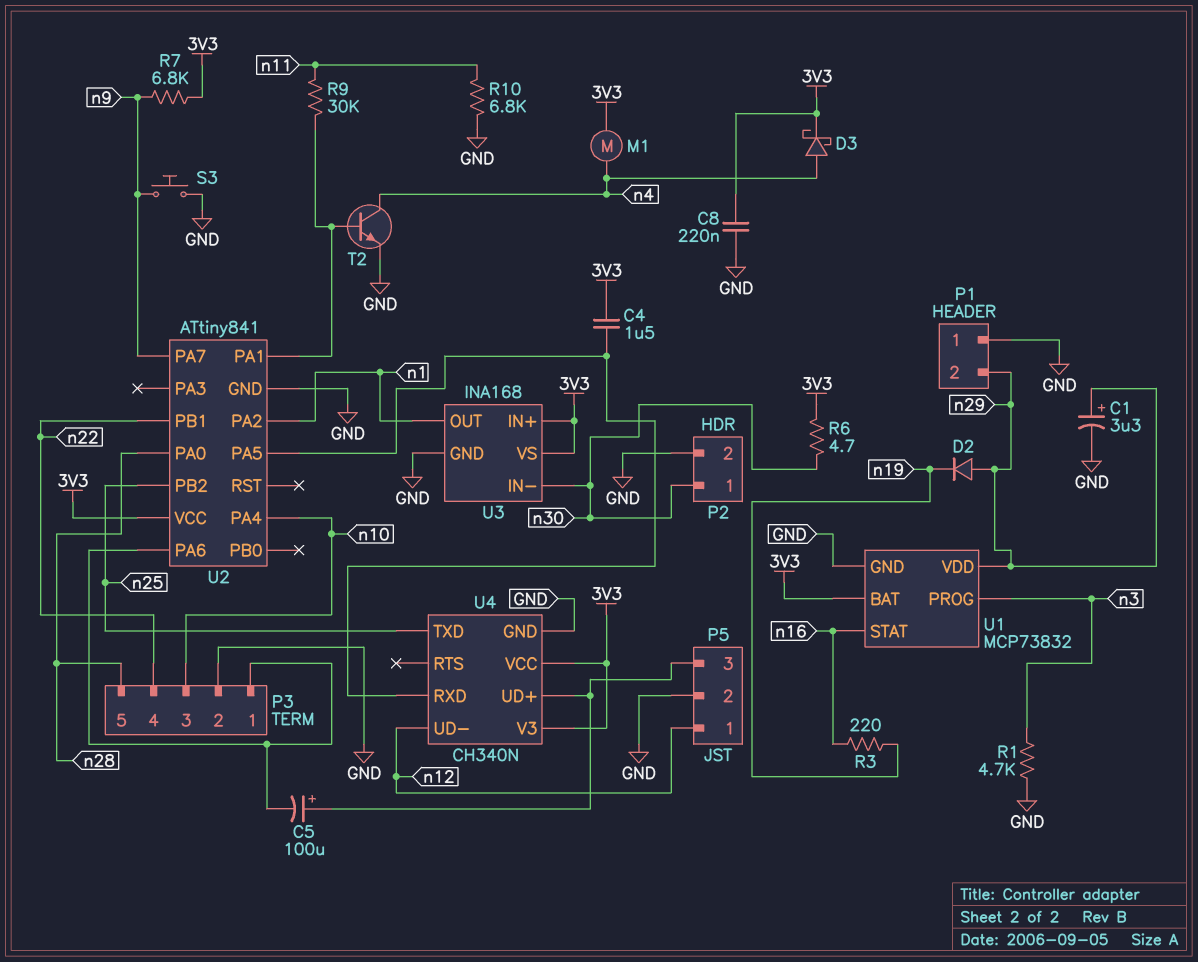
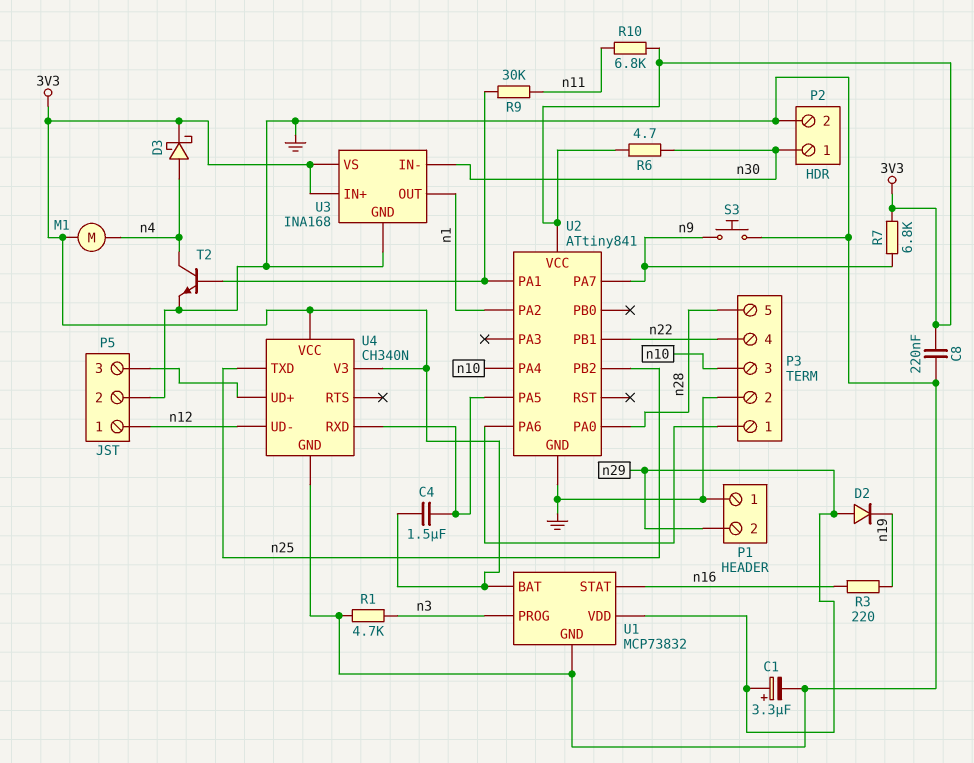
C5: 100uF (plus P5/3, minus P3/1) -> none
R10: 6.8k (GND, n11) -> 6.8k (3V3, n11)

